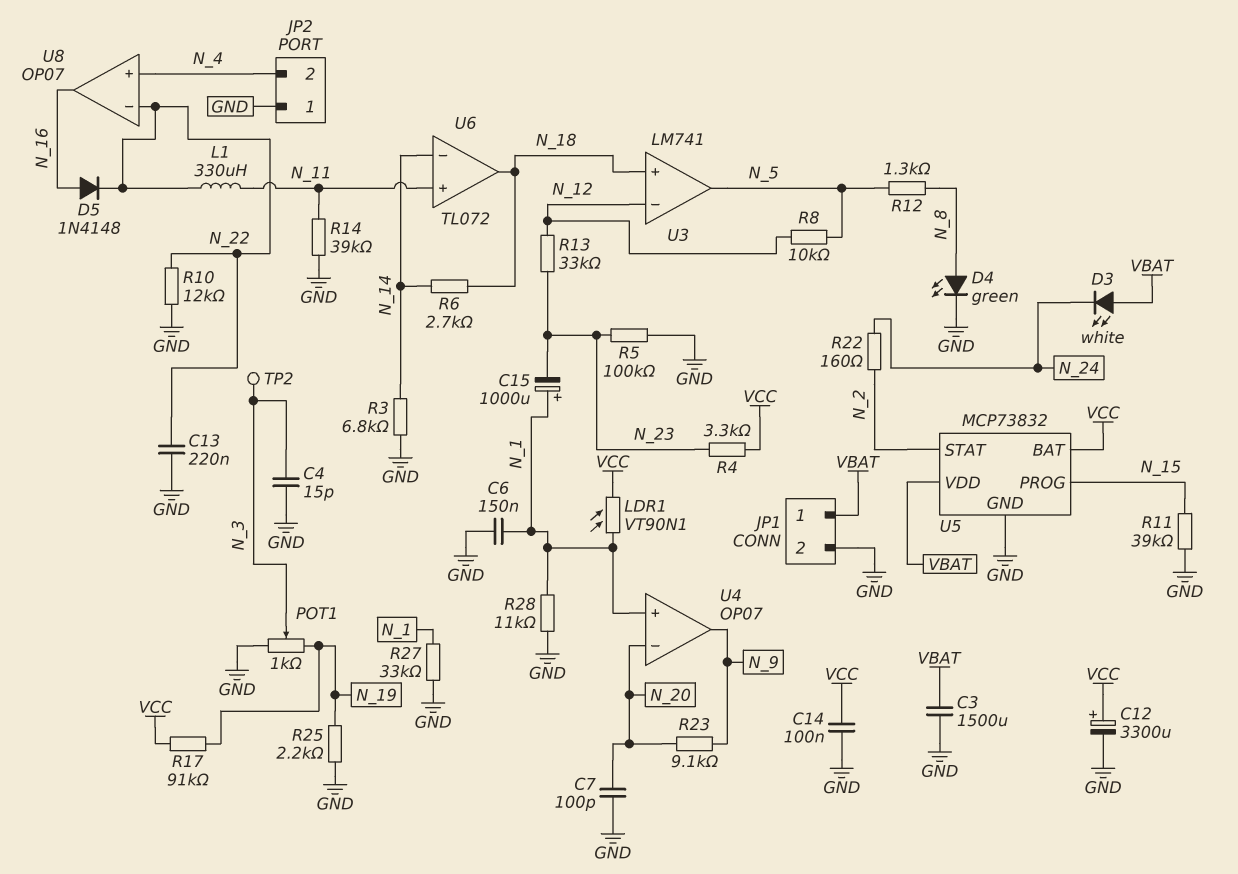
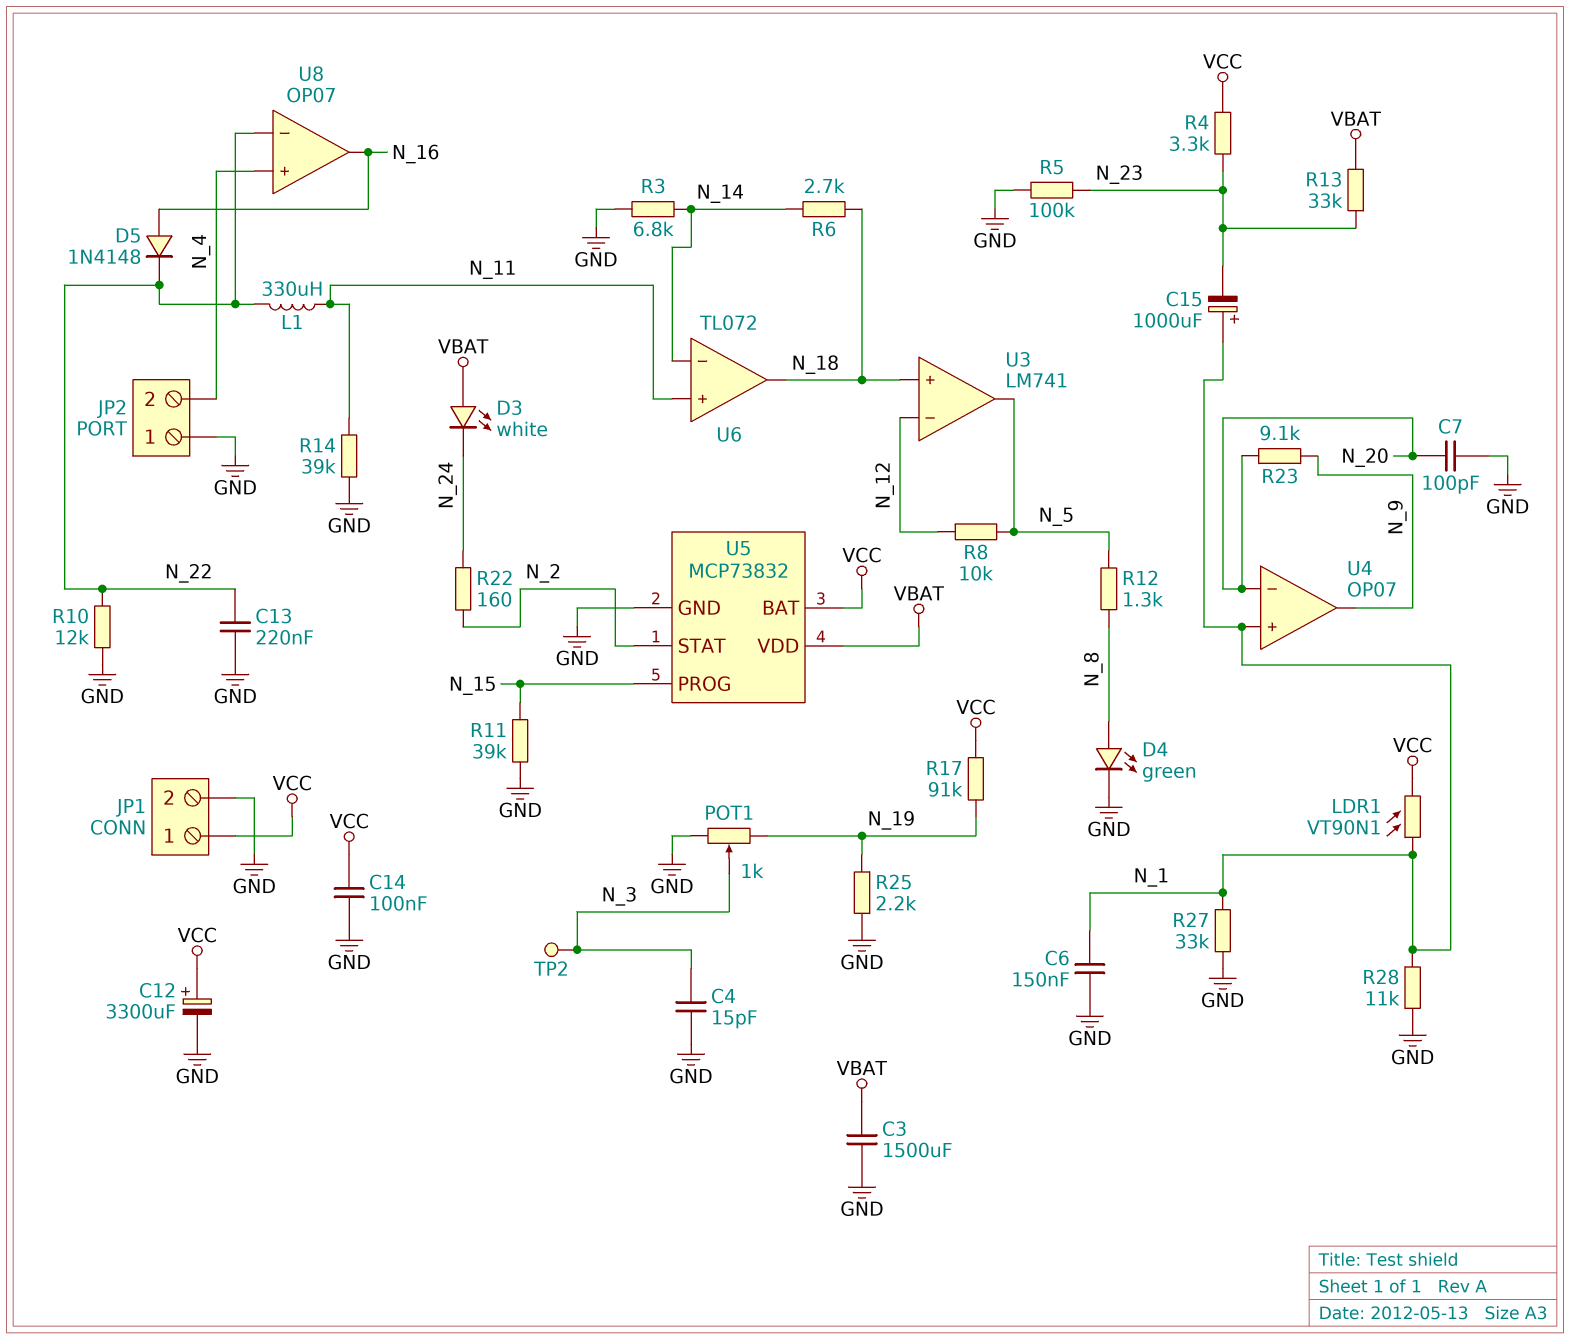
JP1 pin 1: VBAT -> VCC
R13: 33k (N_12, N_23) -> 33k (N_23, VBAT)

